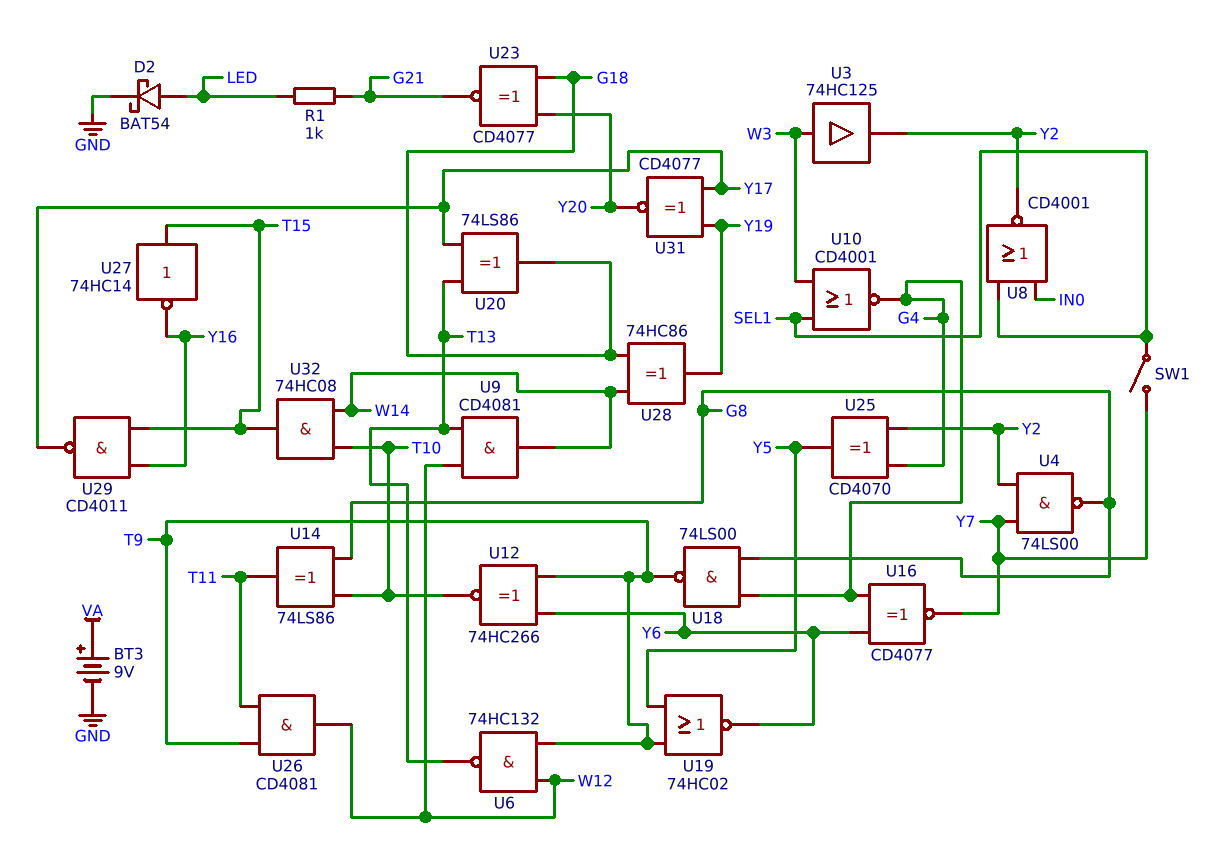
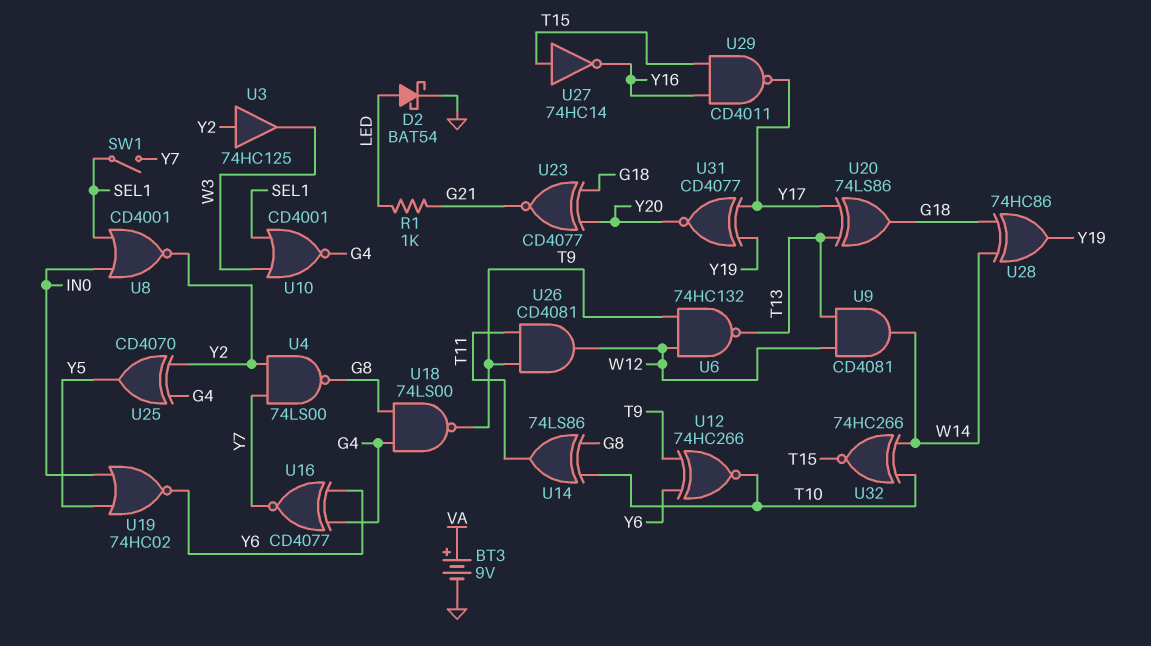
U3: buffer 74HC125 (in W3, out Y2) -> buffer 74HC125 (in Y2, out W3)
U19: NOR 74HC02 (in T9, in Y5, out Y6) -> NOR 74HC02 (in IN0, in Y5, out Y6)
U32: AND 74HC08 (in T10, in W14, out T15) -> XNOR 74HC266 (in T10, in W14, out T15)

